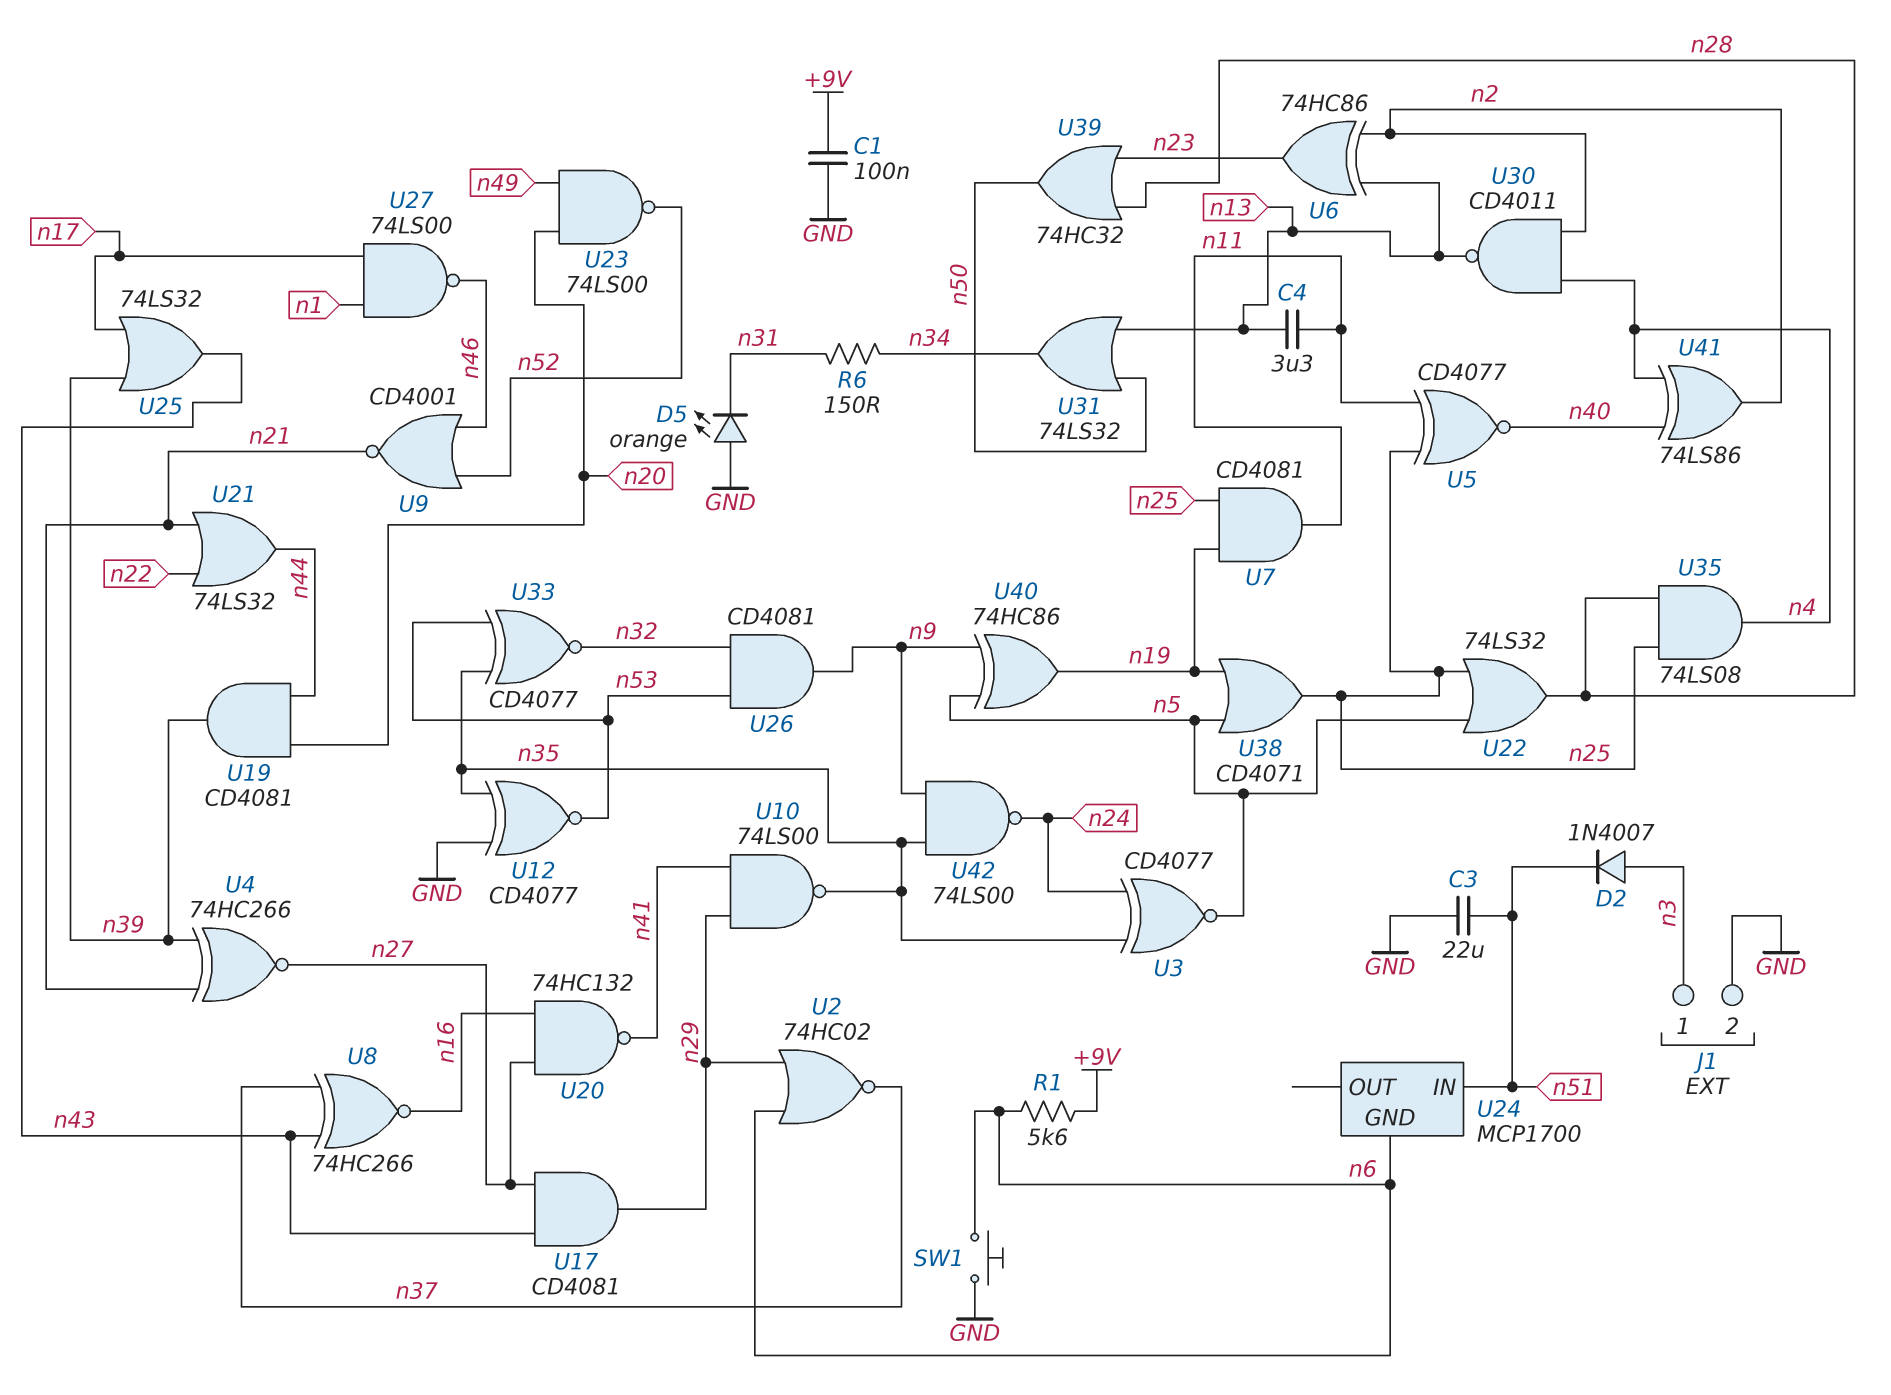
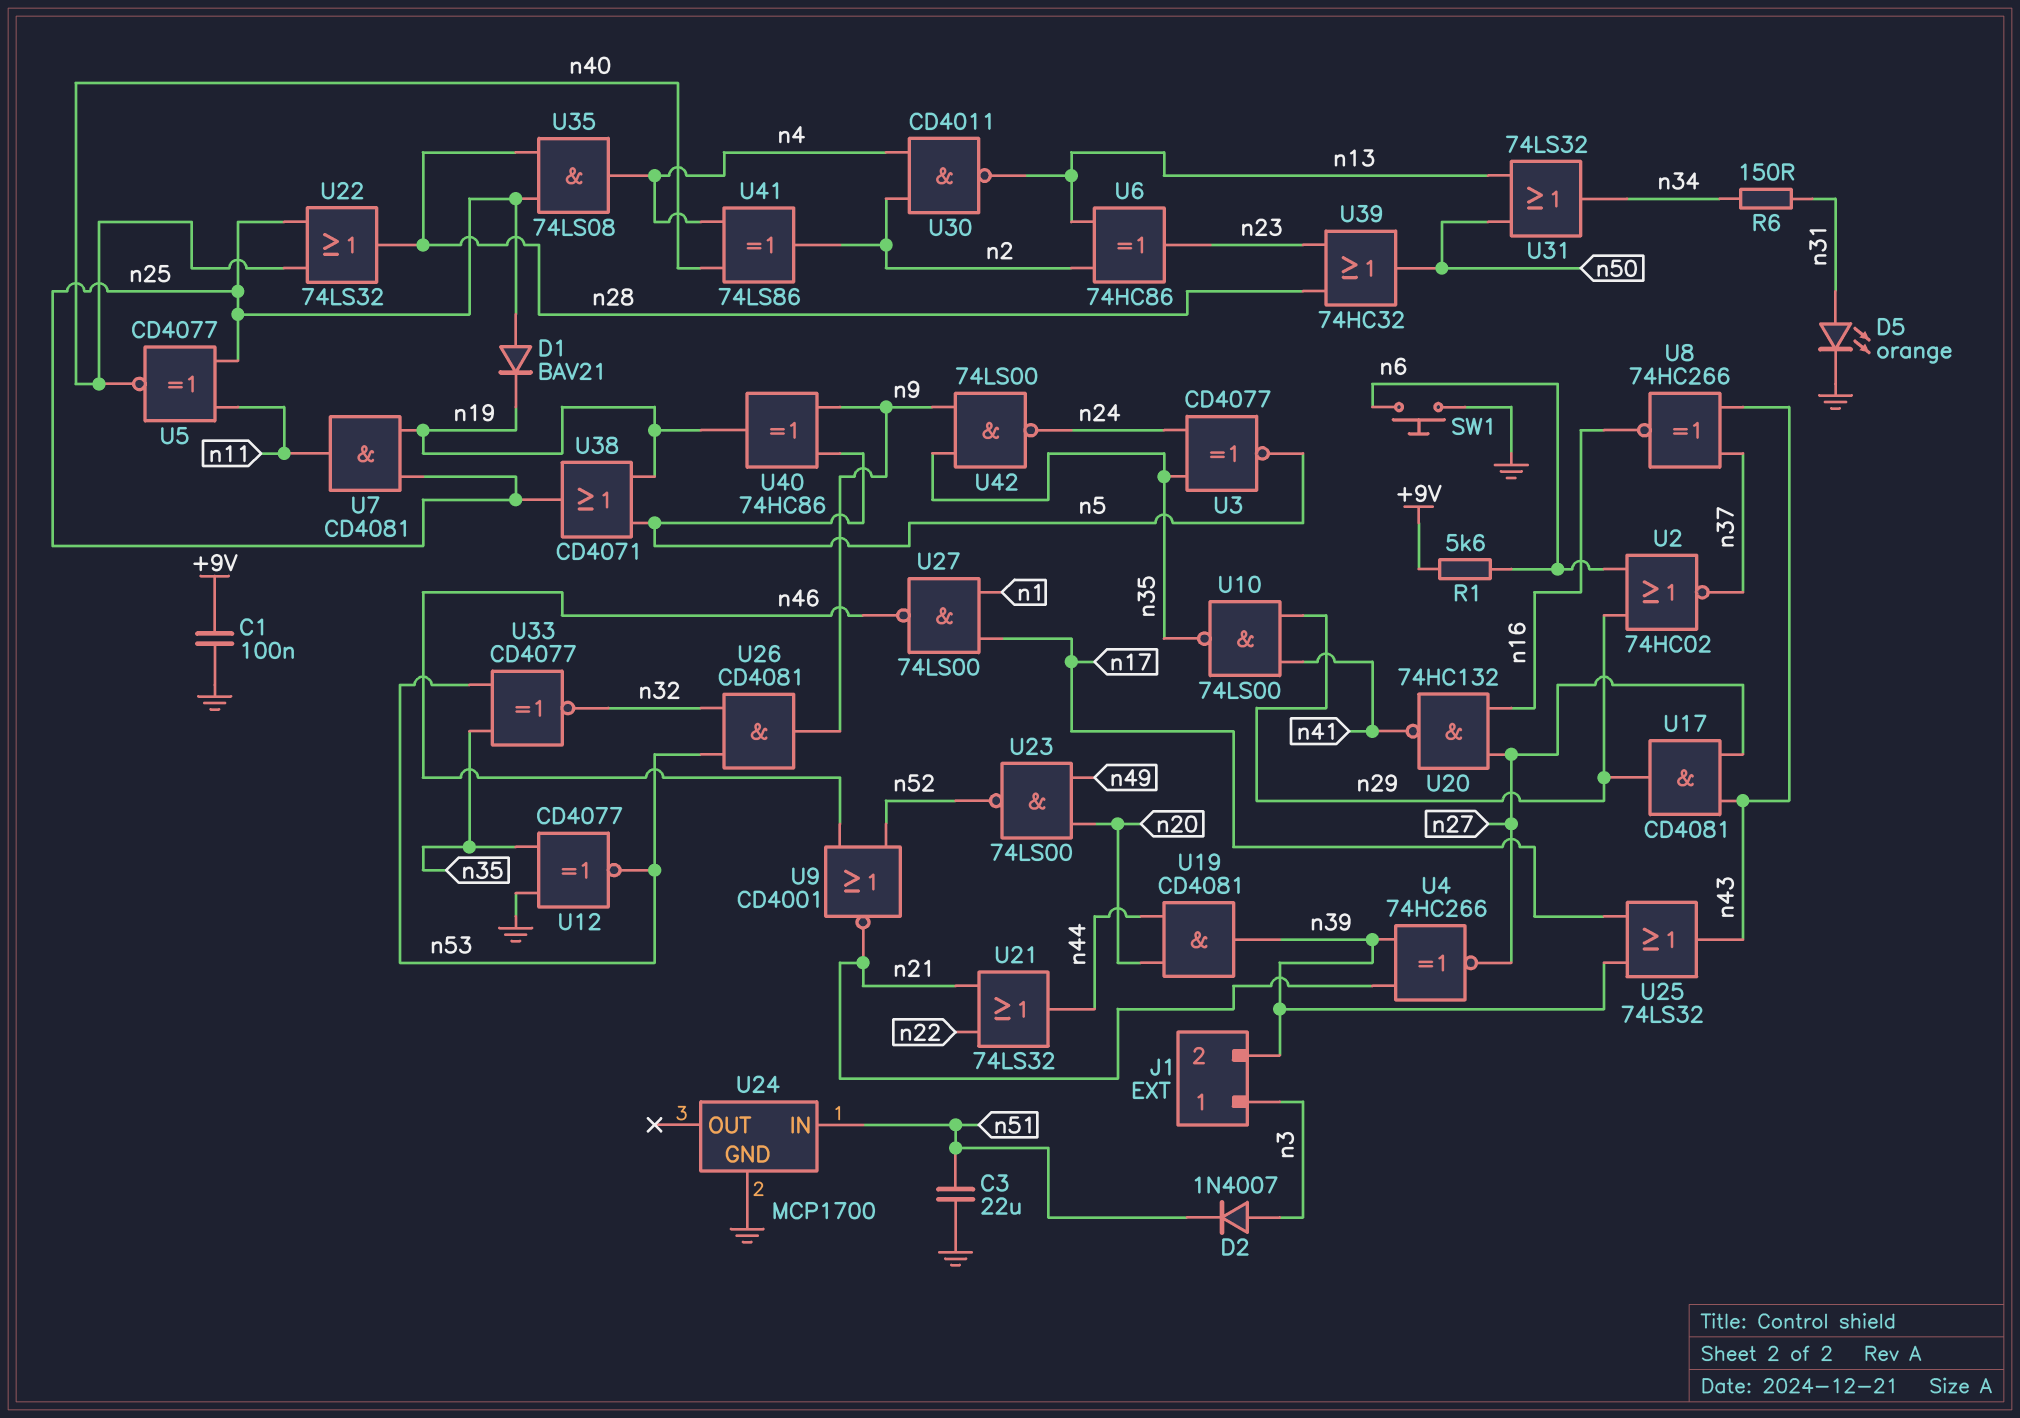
C4: 3.3uF (n11, n13) -> none
D1: none -> diode BAV21 (A n25, K n19)
D5: LED orange (A GND, K n31) -> LED orange (A n31, K GND)
J1 pin 2: GND -> n39
U22: OR 74LS32 (in n5, in n25, out n28) -> OR 74LS32 (in n25, in n40, out n28)
U24 pin GND: n6 -> GND

